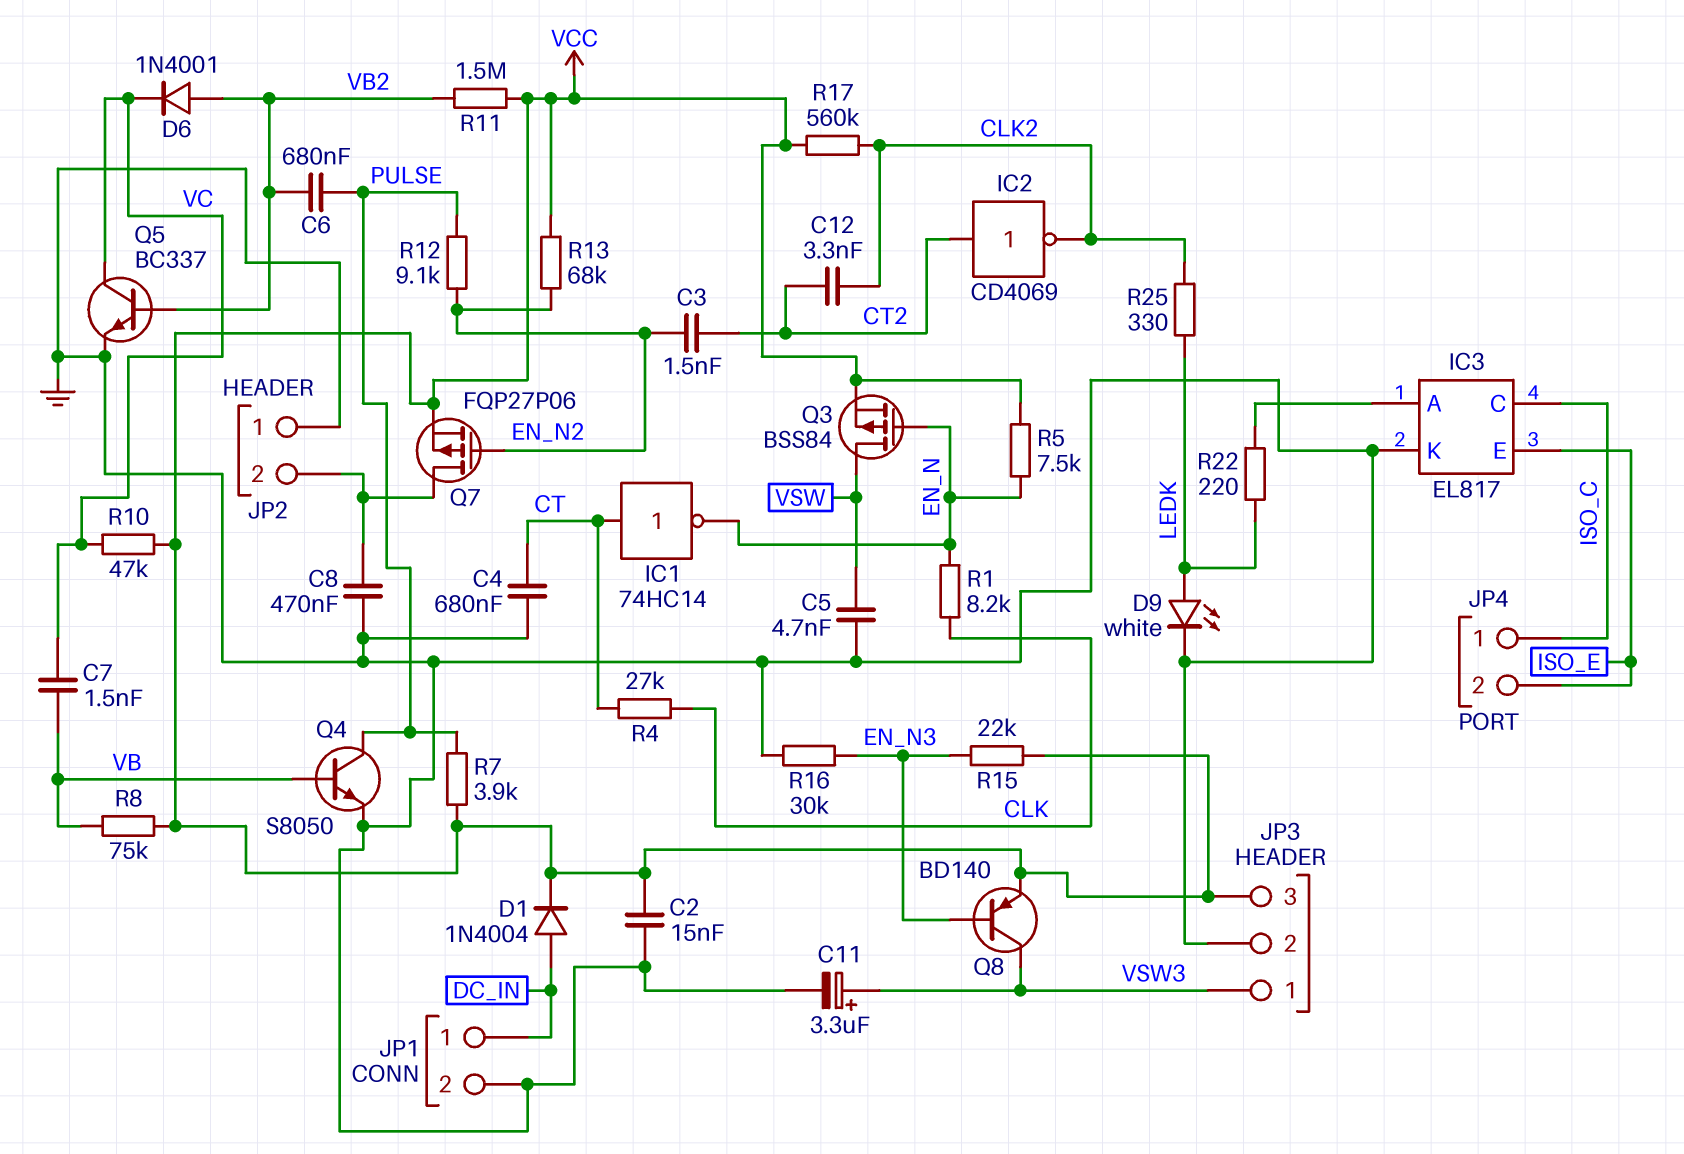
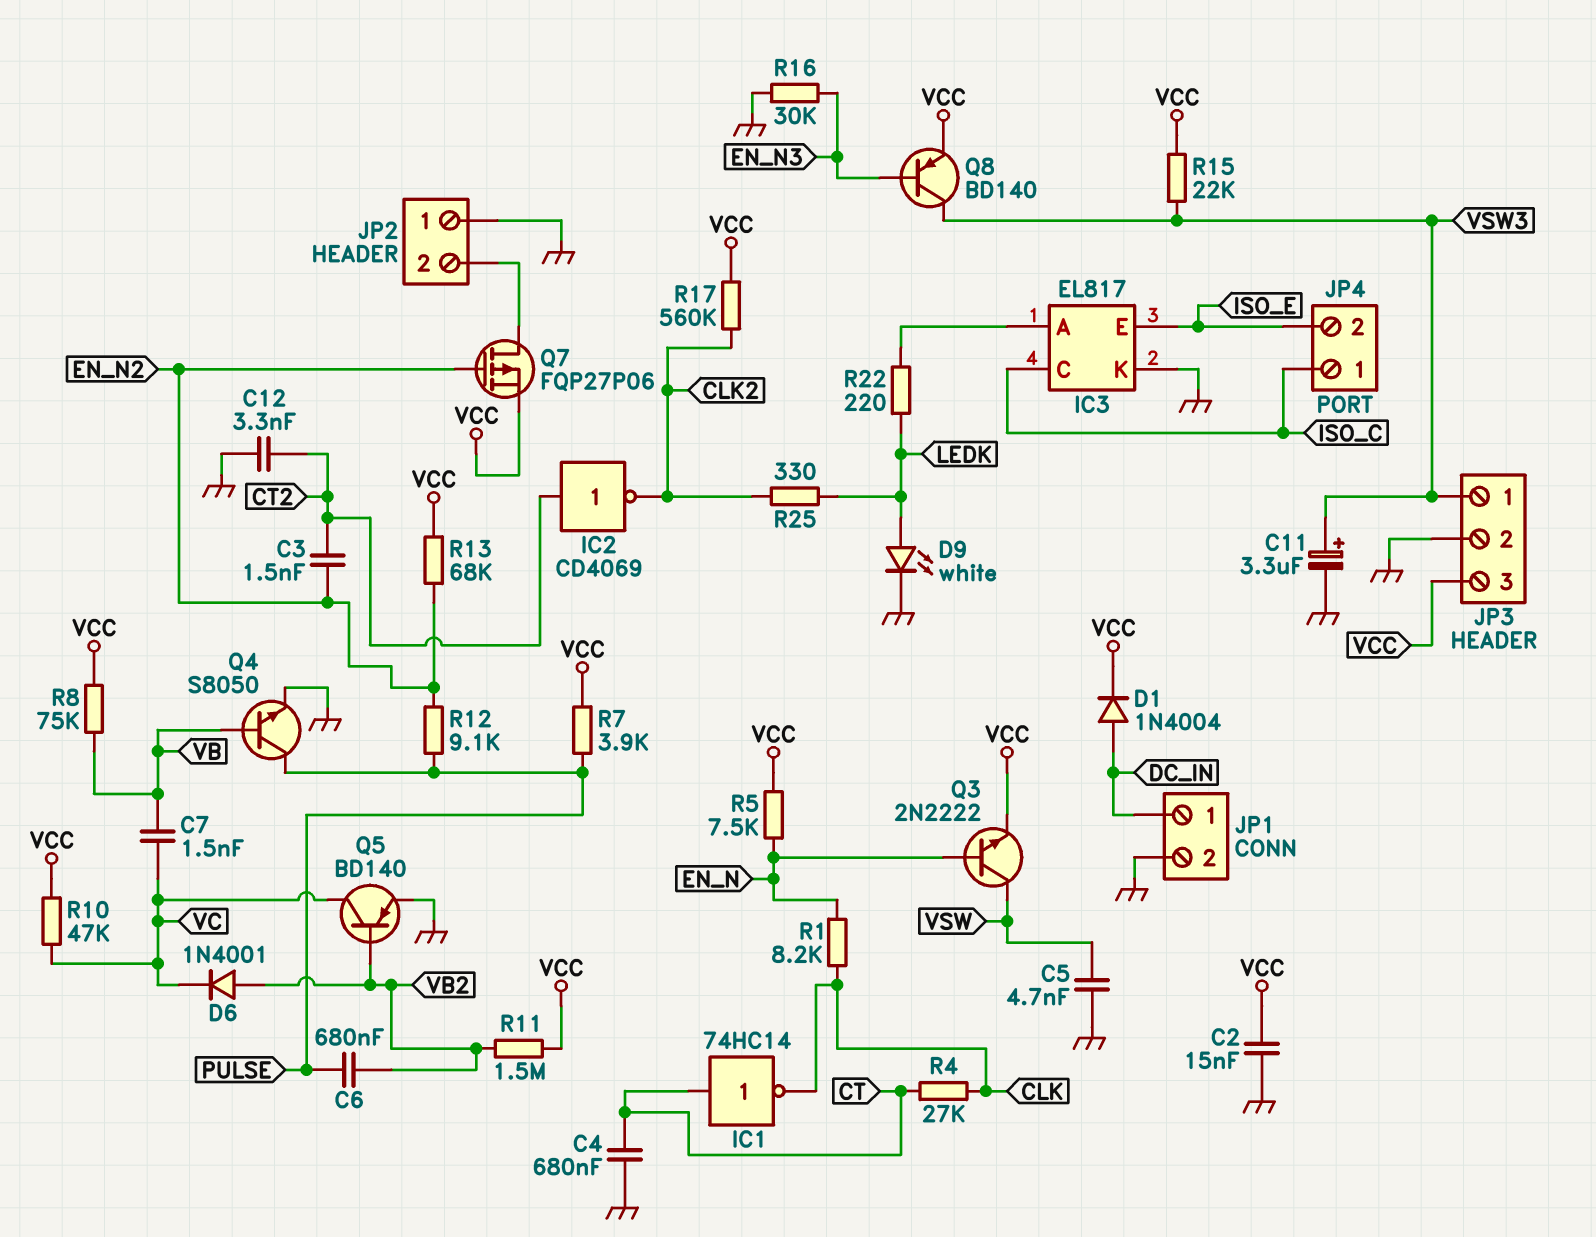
C8: 470nF (GND, JP2/2) -> none
C12: 3.3nF (CLK2, CT2) -> 3.3nF (CT2, GND)
IC1: NOT 74HC14 (in CT, out EN_N) -> NOT 74HC14 (in CT, out CLK)
Q3: PMOS BSS84 (G EN_N, D VSW, S VCC) -> NPN 2N2222 (B EN_N, C VSW, E VCC)
Q5: NPN BC337 (B VB2, C VC, E GND) -> PNP BD140 (B VB2, C VC, E GND)
R15: 22k (EN_N3, VCC) -> 22k (VCC, VSW3)

